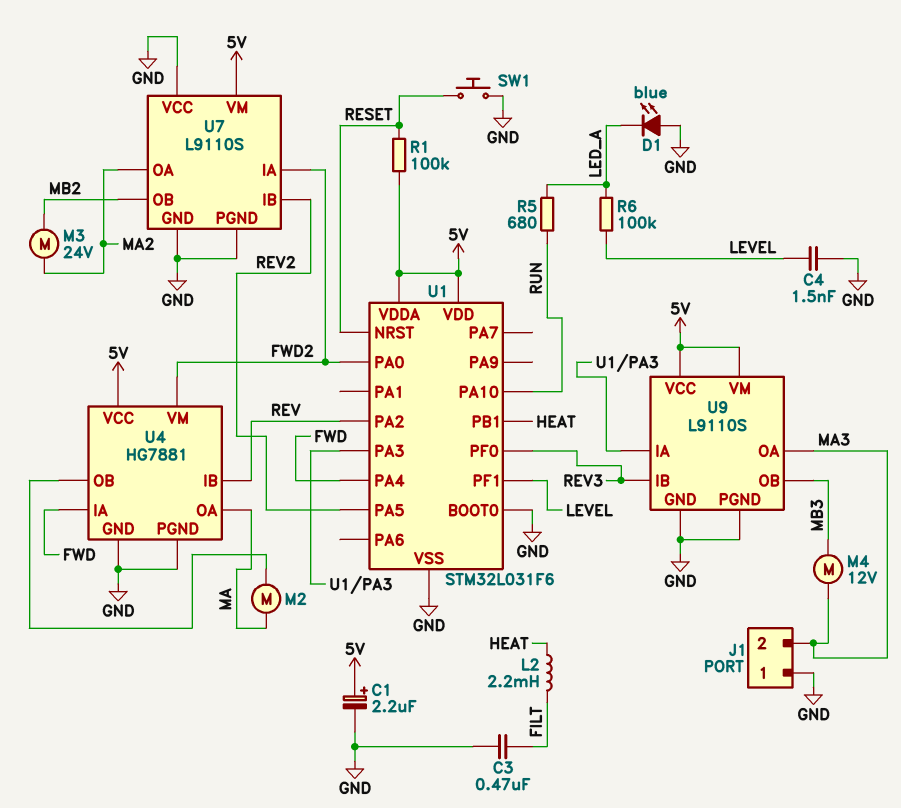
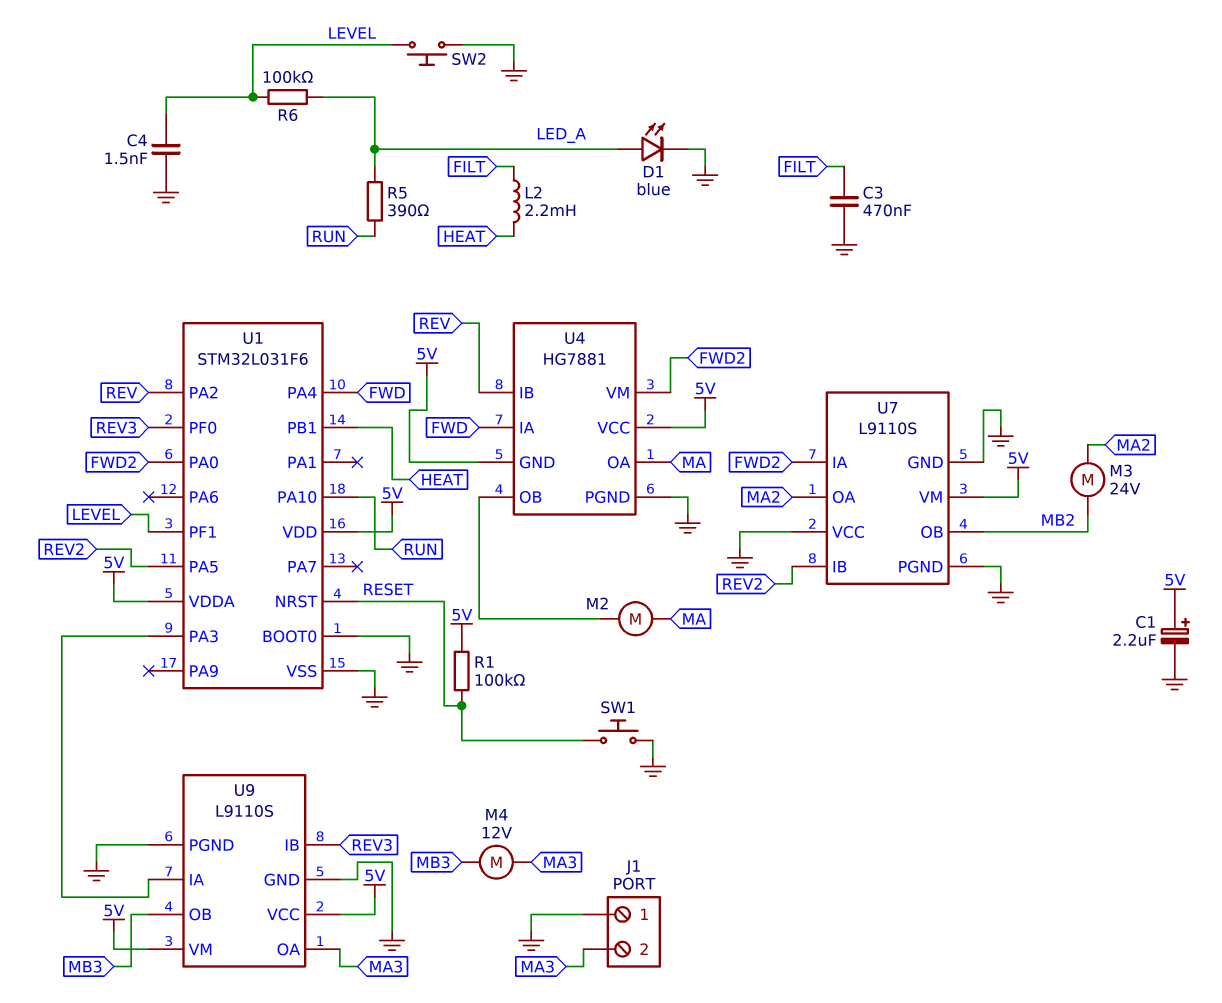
D1: LED blue (A GND, K LED_A) -> LED blue (A LED_A, K GND)
R5: 680 (LED_A, RUN) -> 390 (LED_A, RUN)
SW2: none -> button (GND, LEVEL)
U4 pin GND: GND -> 5V

